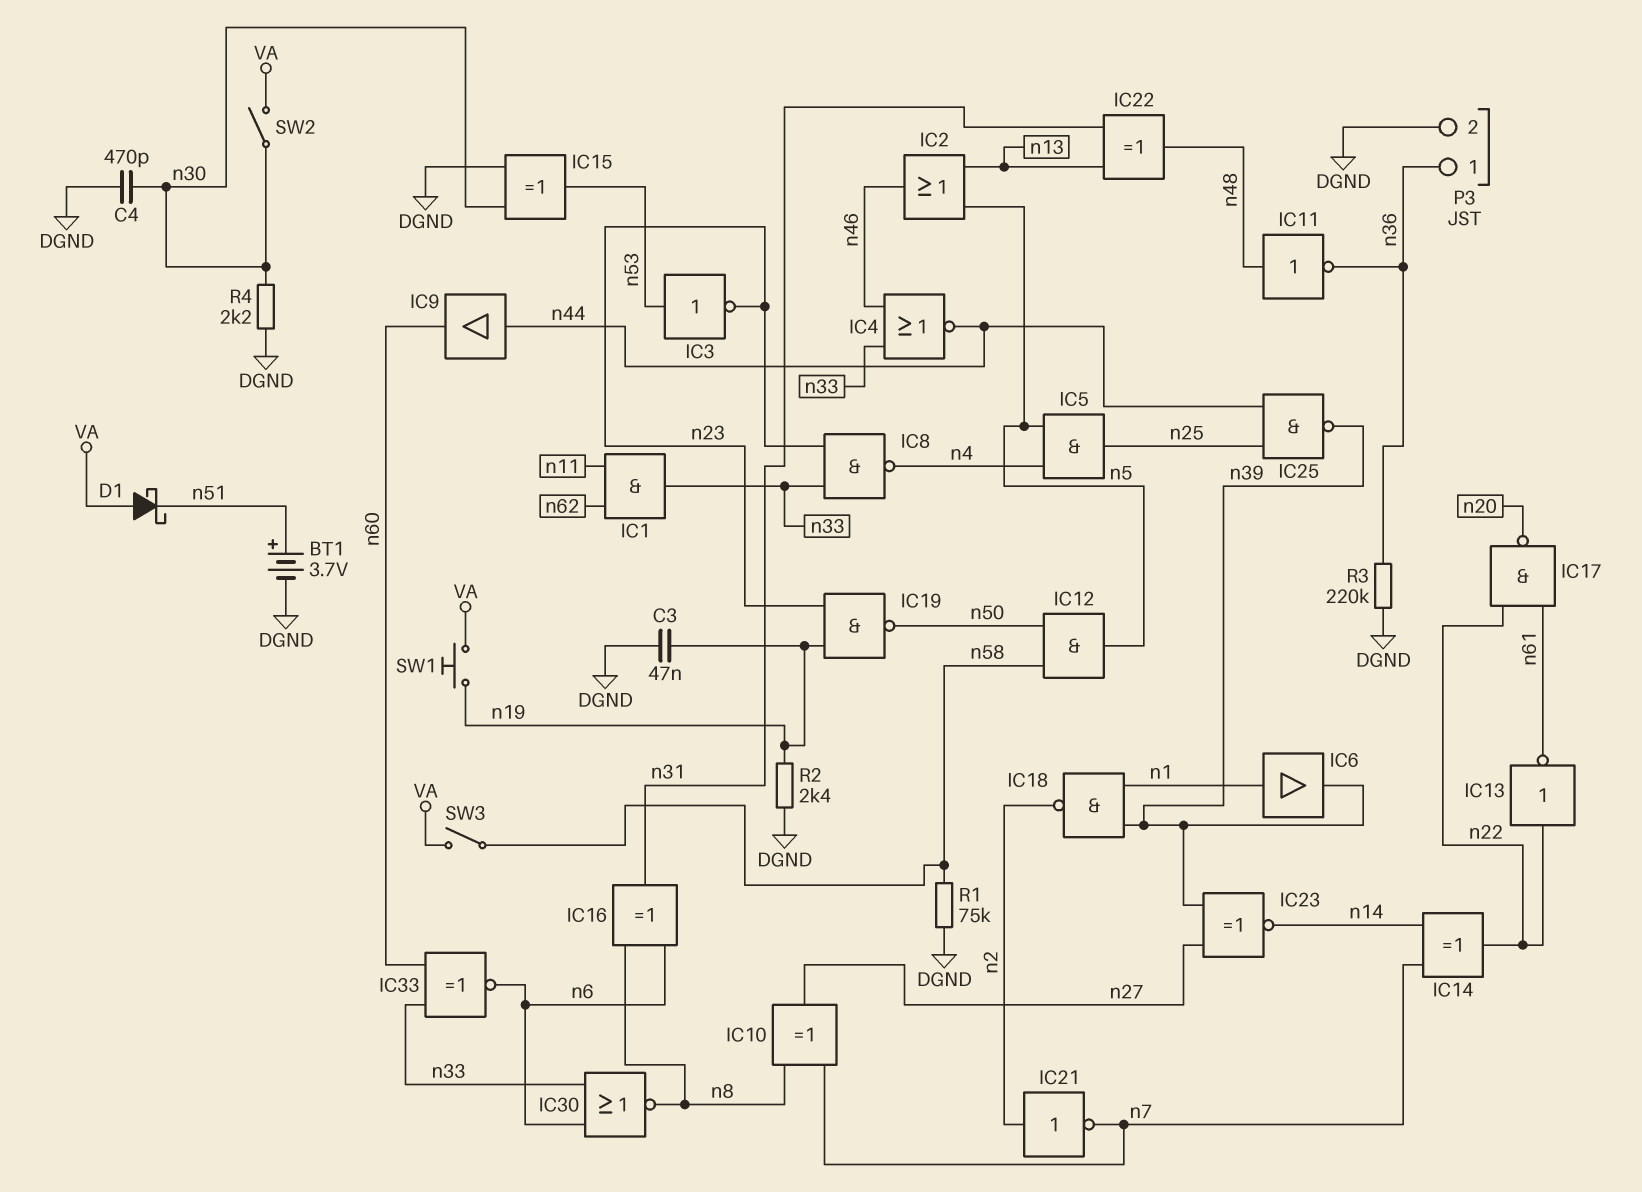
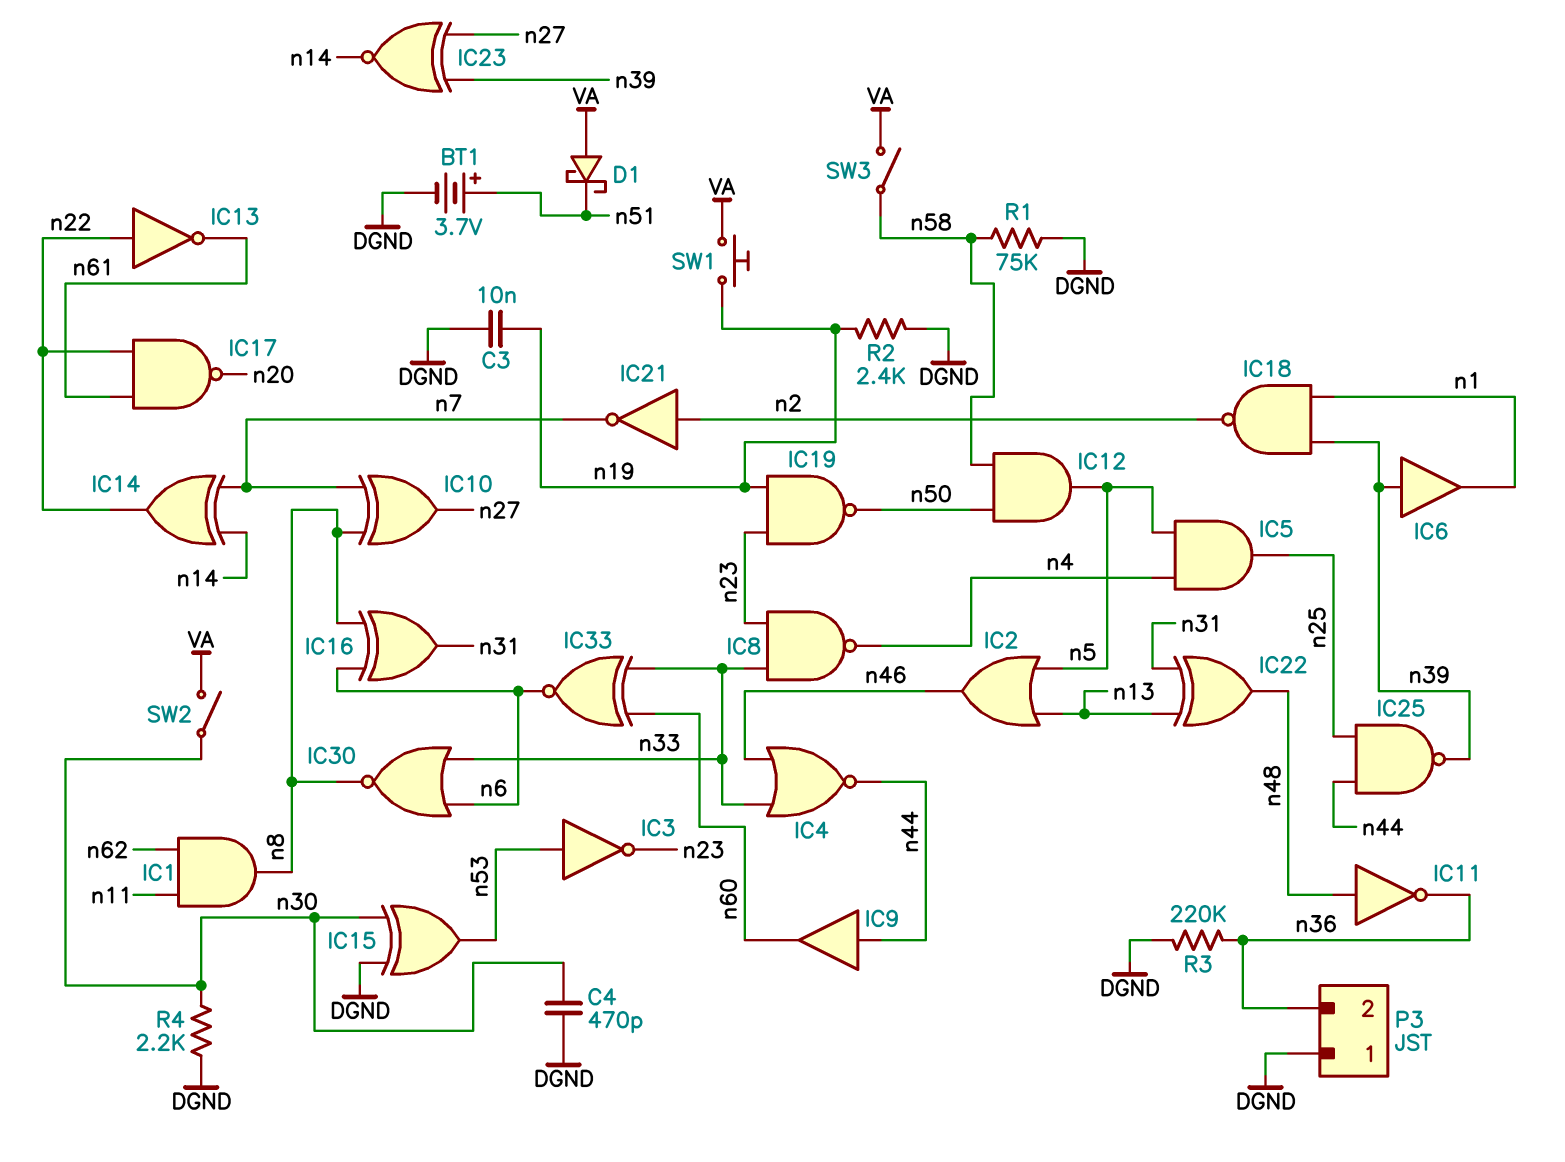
C3: 47nF (DGND, n19) -> 10nF (DGND, n19)
IC1: AND (in n11, in n62, out n33) -> AND (in n11, in n62, out n8)
IC6: buffer (in n1, out n39) -> buffer (in n39, out n1)
P3 pin 1: n36 -> DGND
P3 pin 2: DGND -> n36

